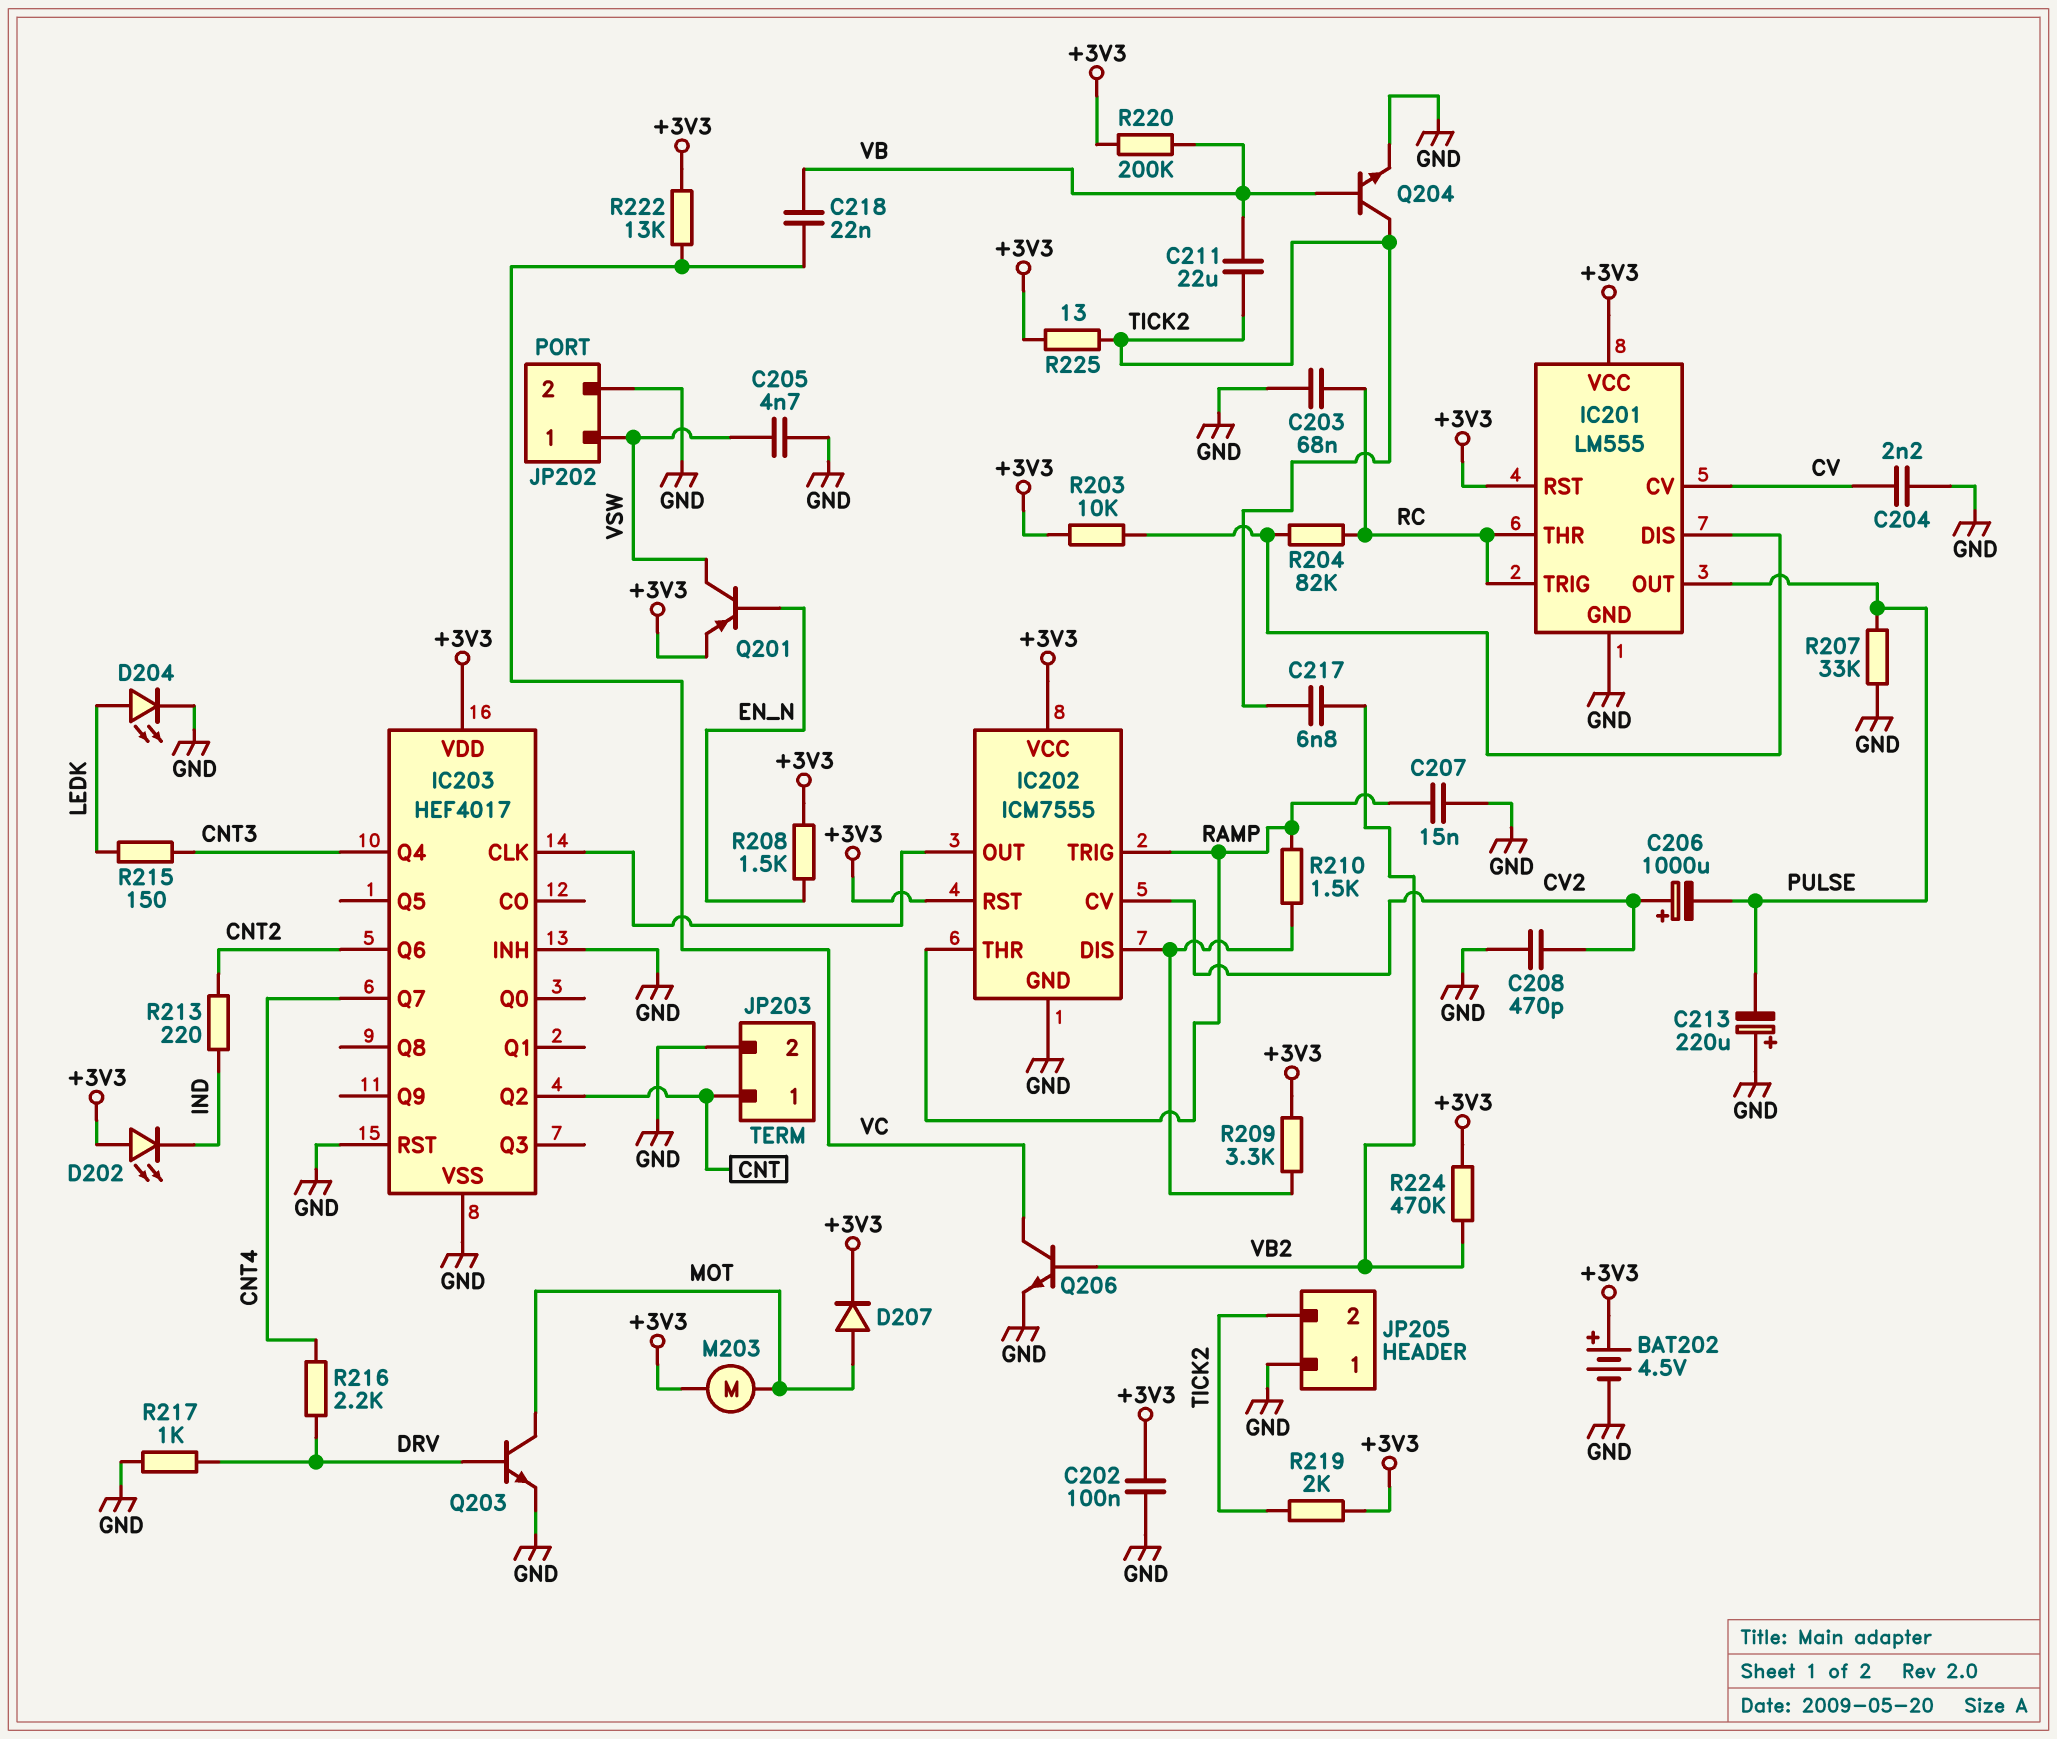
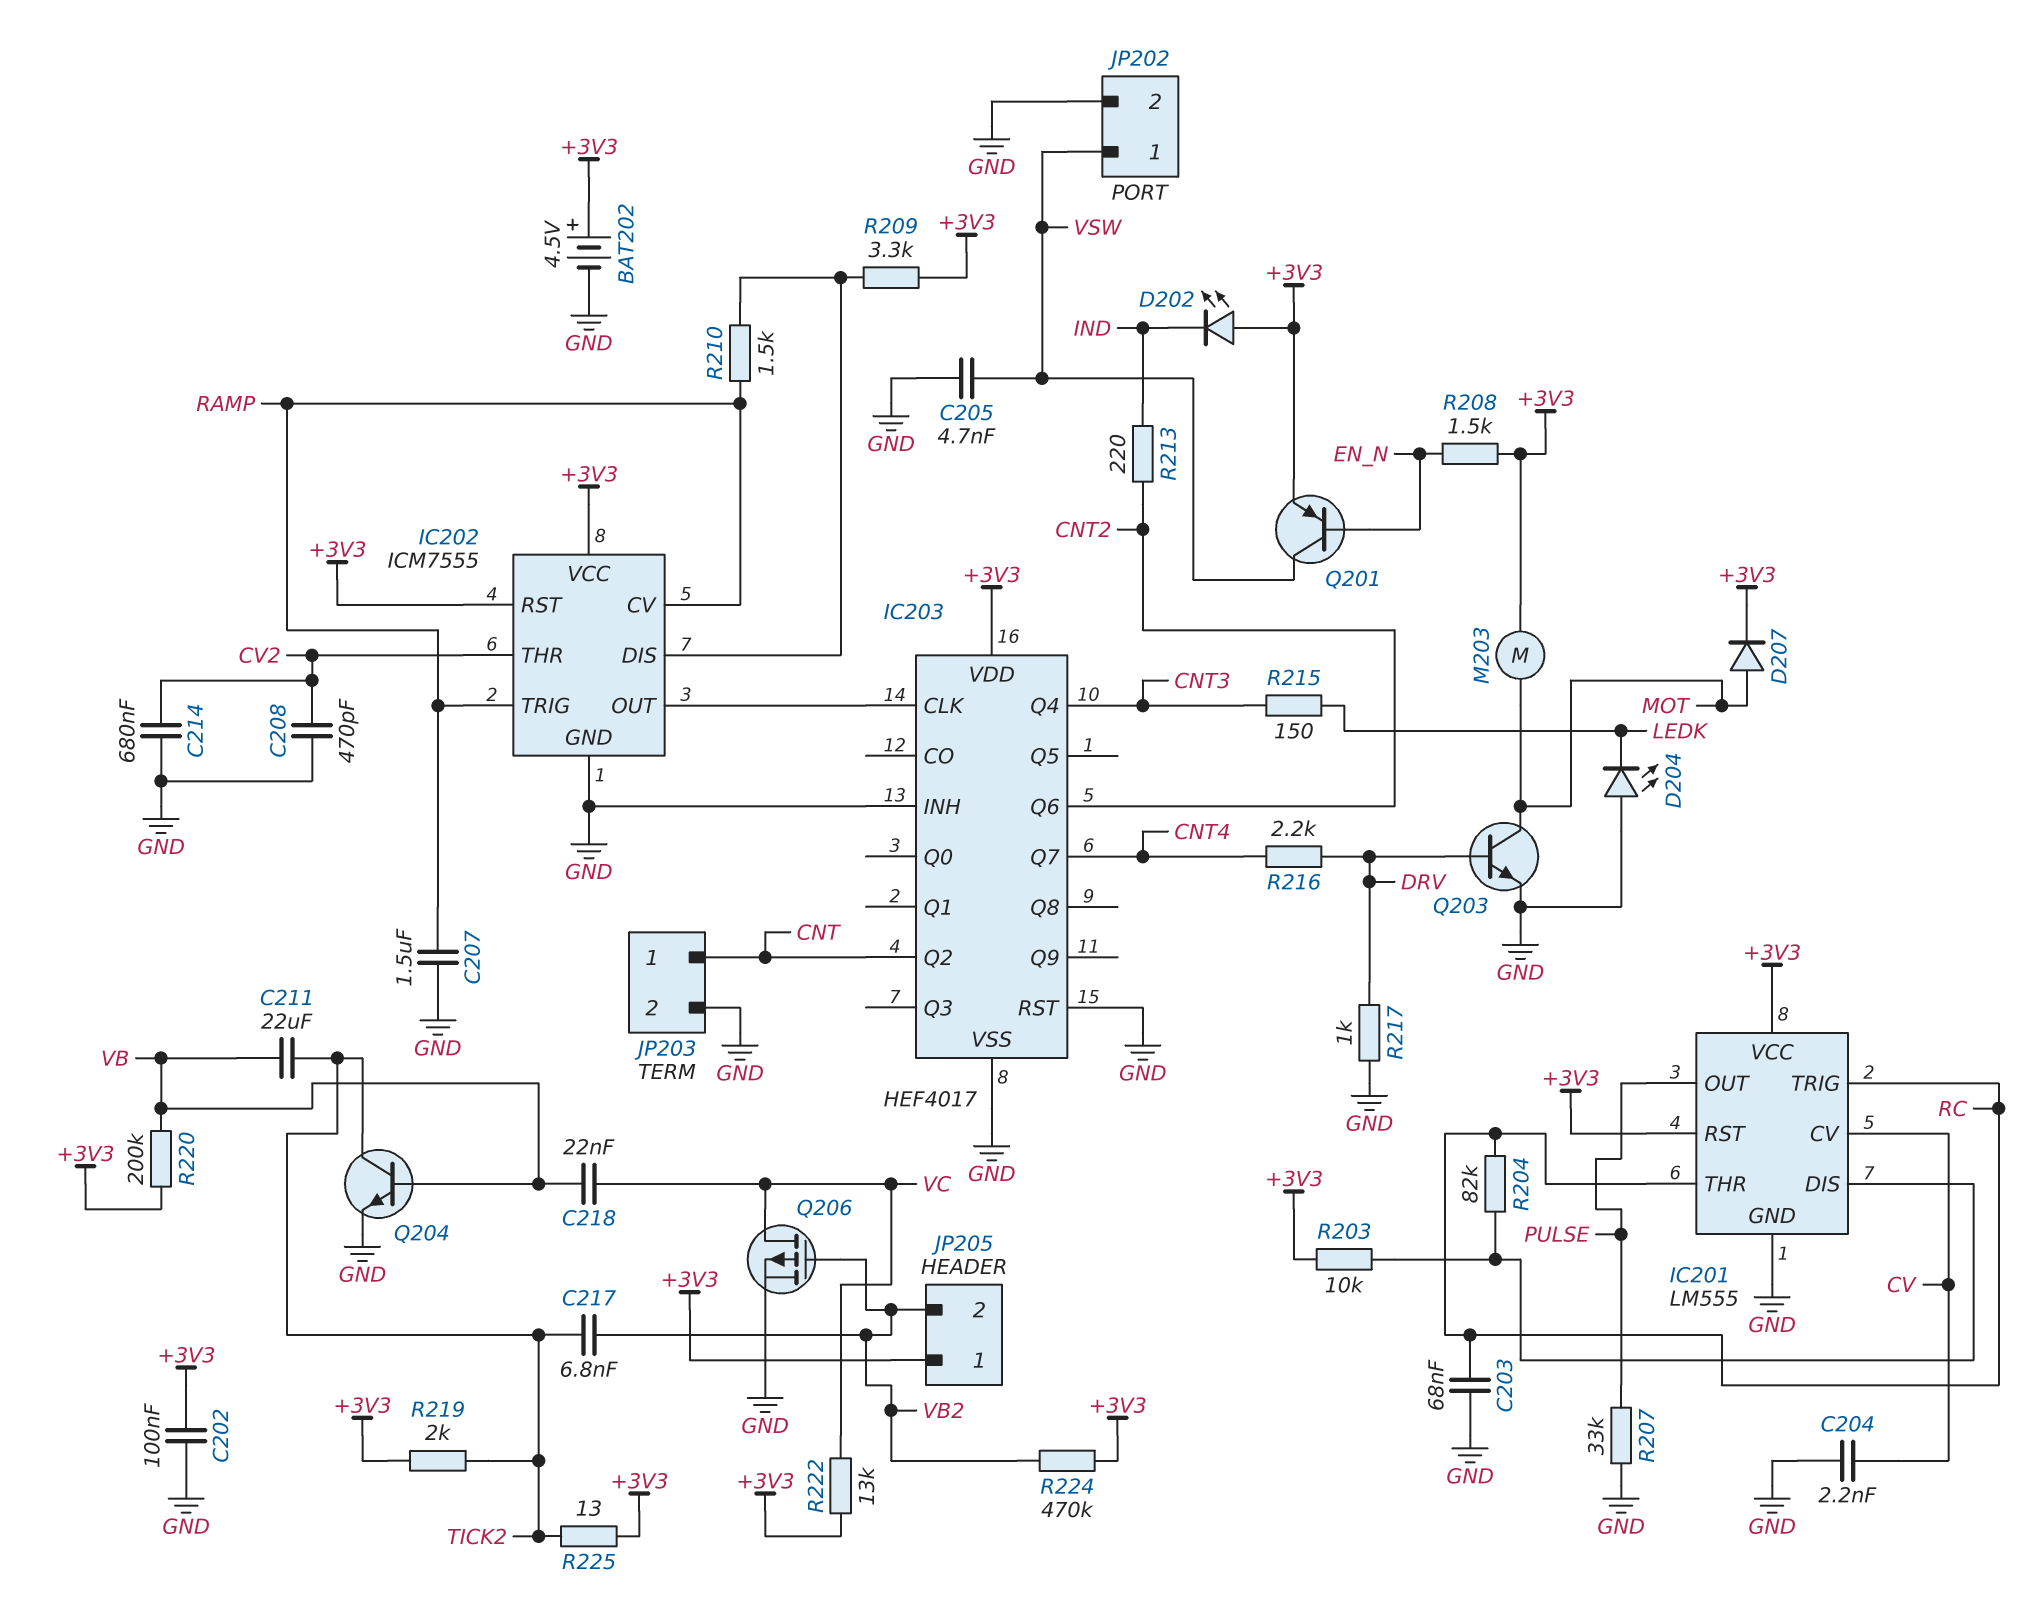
C206: 1000uF (plus CV2, minus PULSE) -> none
C207: 15nF (GND, RAMP) -> 1.5uF (GND, RAMP)
C213: 220uF (plus GND, minus PULSE) -> none
C214: none -> 680nF (CV2, GND)
D204: LED (A LEDK, K GND) -> LED (A GND, K LEDK)
IC202 pin CV: CV2 -> RAMP
IC202 pin THR: RAMP -> CV2
JP205 pin 1: GND -> +3V3
JP205 pin 2: TICK2 -> VB2
Q206: NPN (B VB2, C VC, E GND) -> PMOS (G VB2, D VC, S GND)

